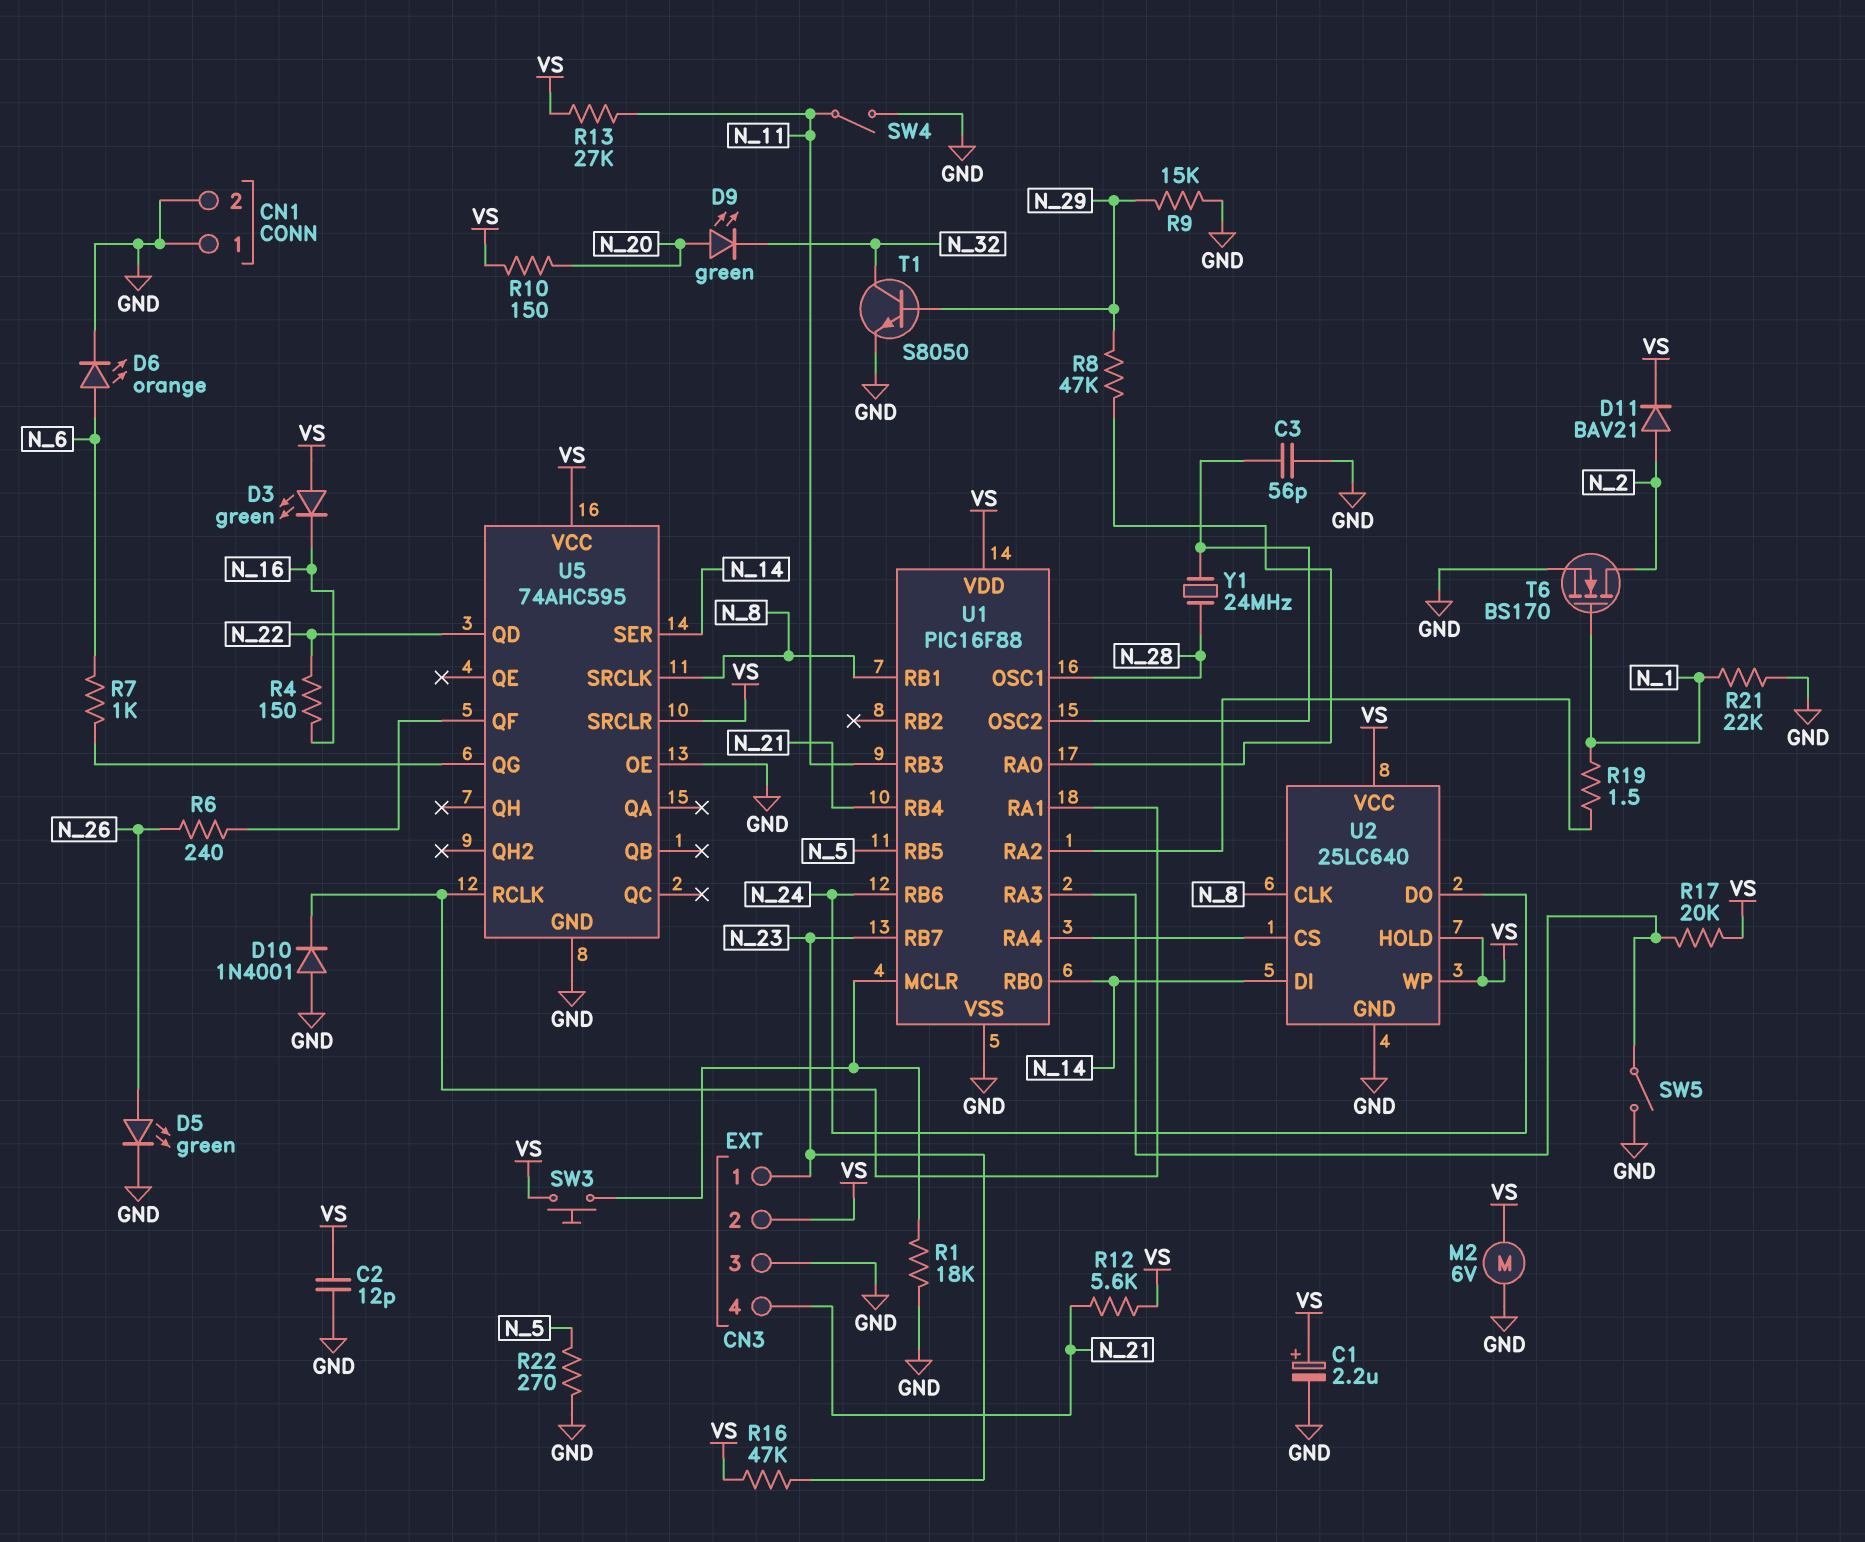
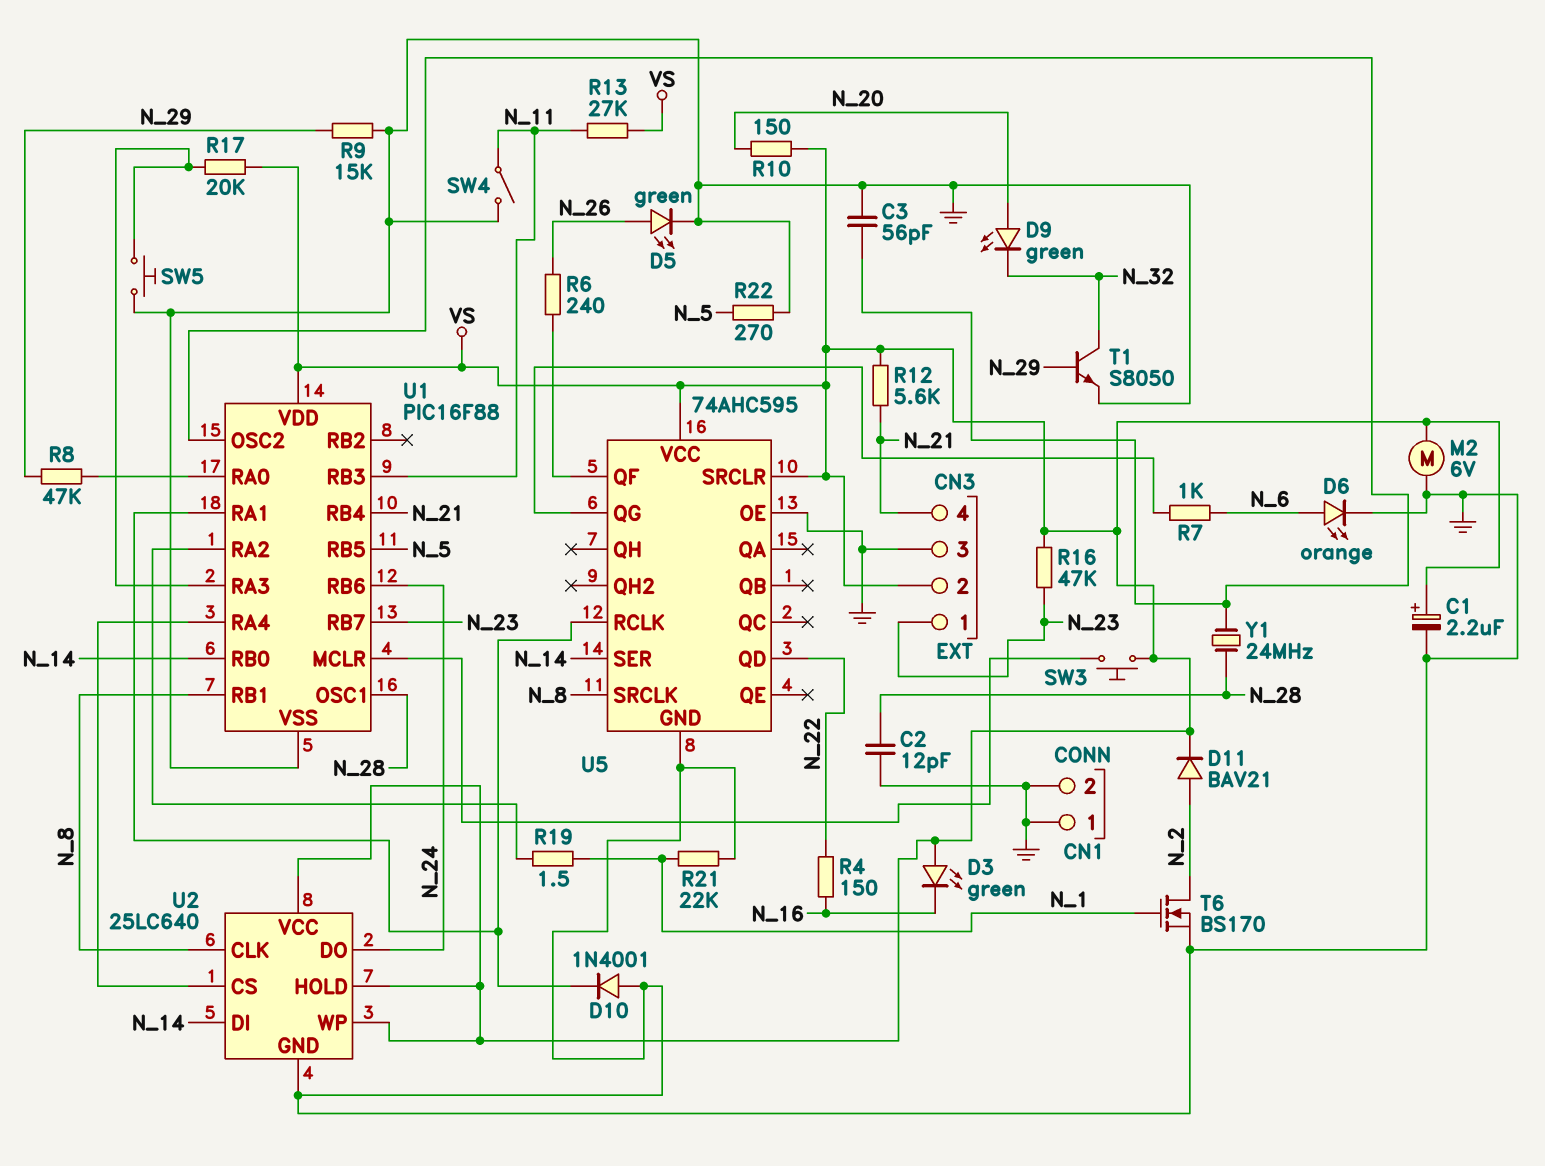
C2: 12pF (GND, VS) -> 12pF (GND, N_28)
R1: 18k (GND, U1/MCLR) -> none
SW5: switch (GND, U1/RA3) -> button (GND, U1/RA3)

